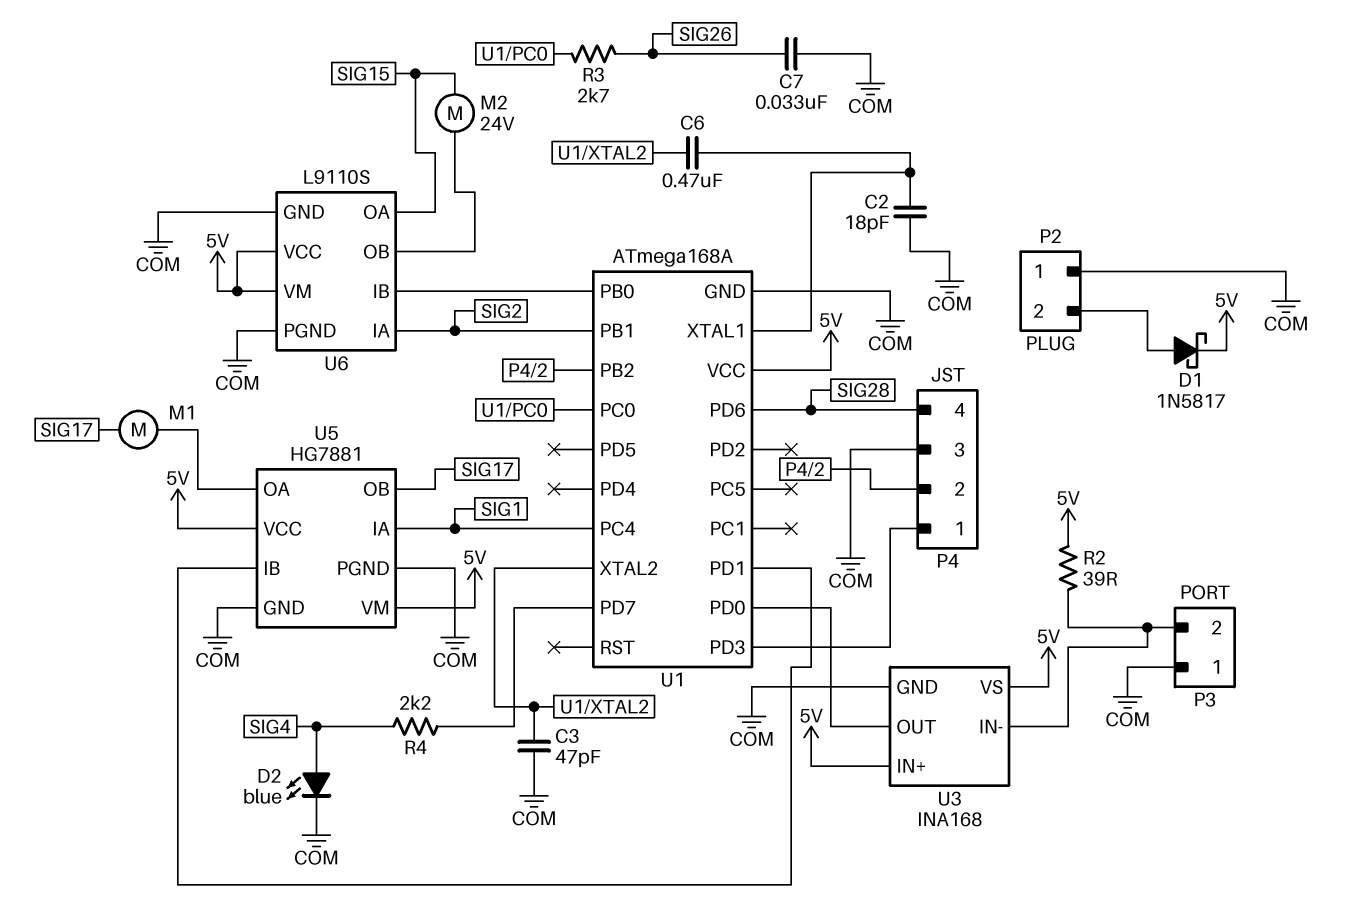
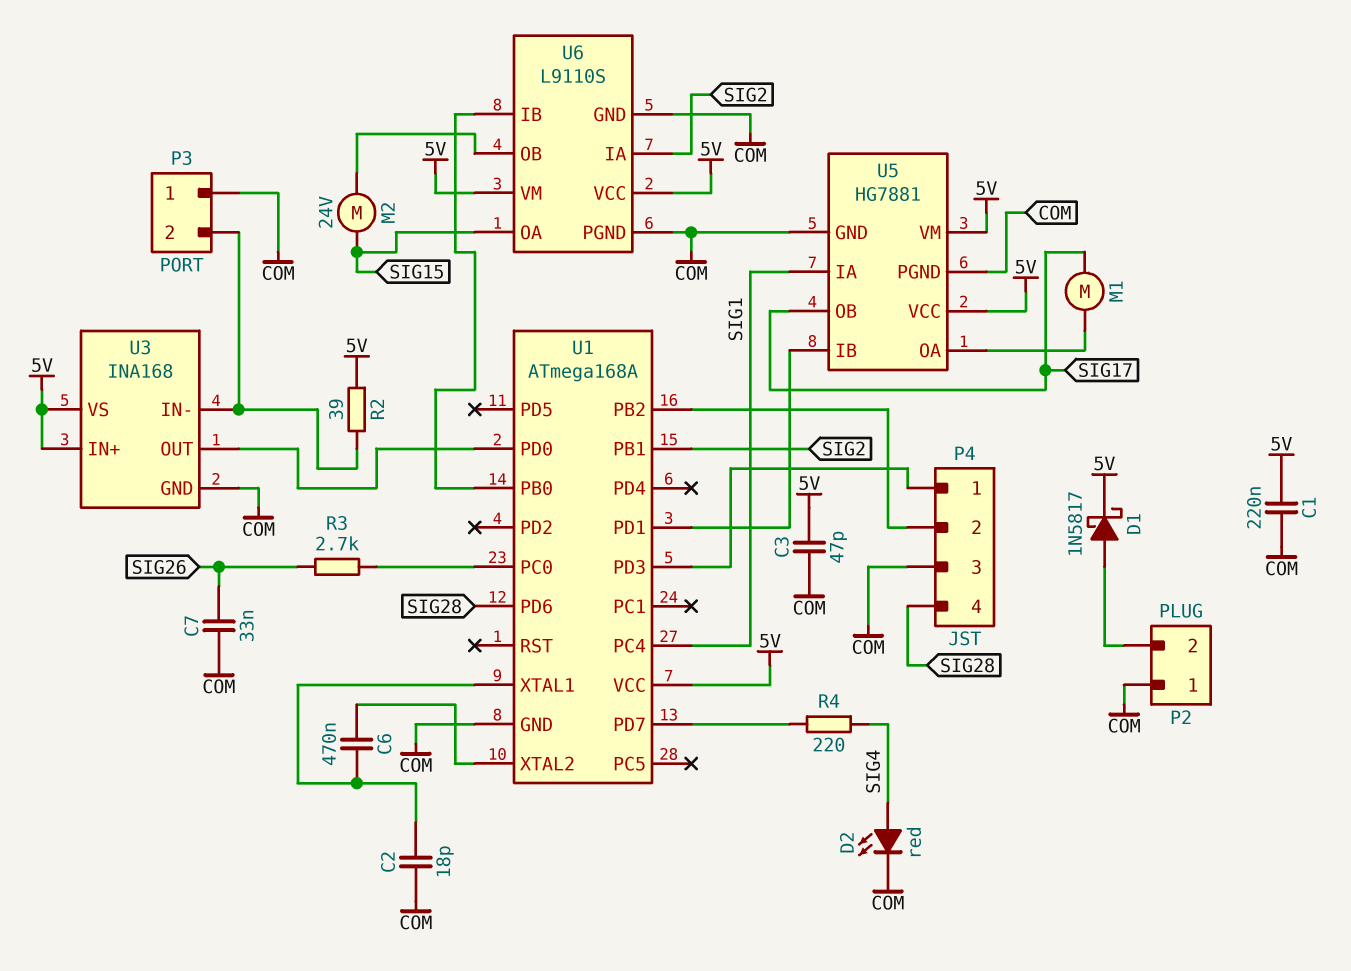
C1: none -> 220nF (5V, COM)
C3: 47pF (COM, U1/XTAL2) -> 47pF (5V, COM)
D2: LED blue (A SIG4, K COM) -> LED red (A SIG4, K COM)
R4: 2.2k (SIG4, U1/PD7) -> 220 (SIG4, U1/PD7)

